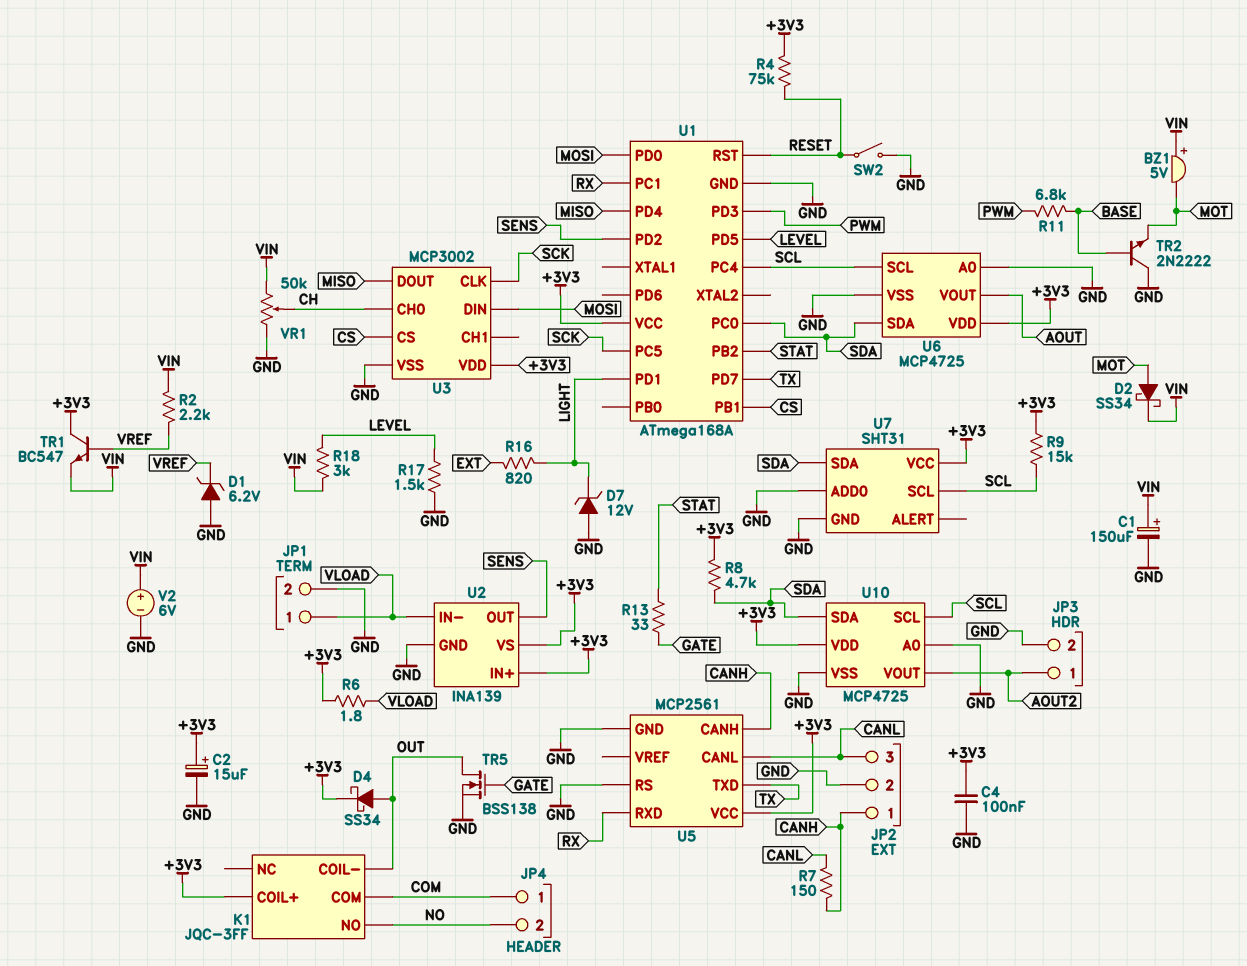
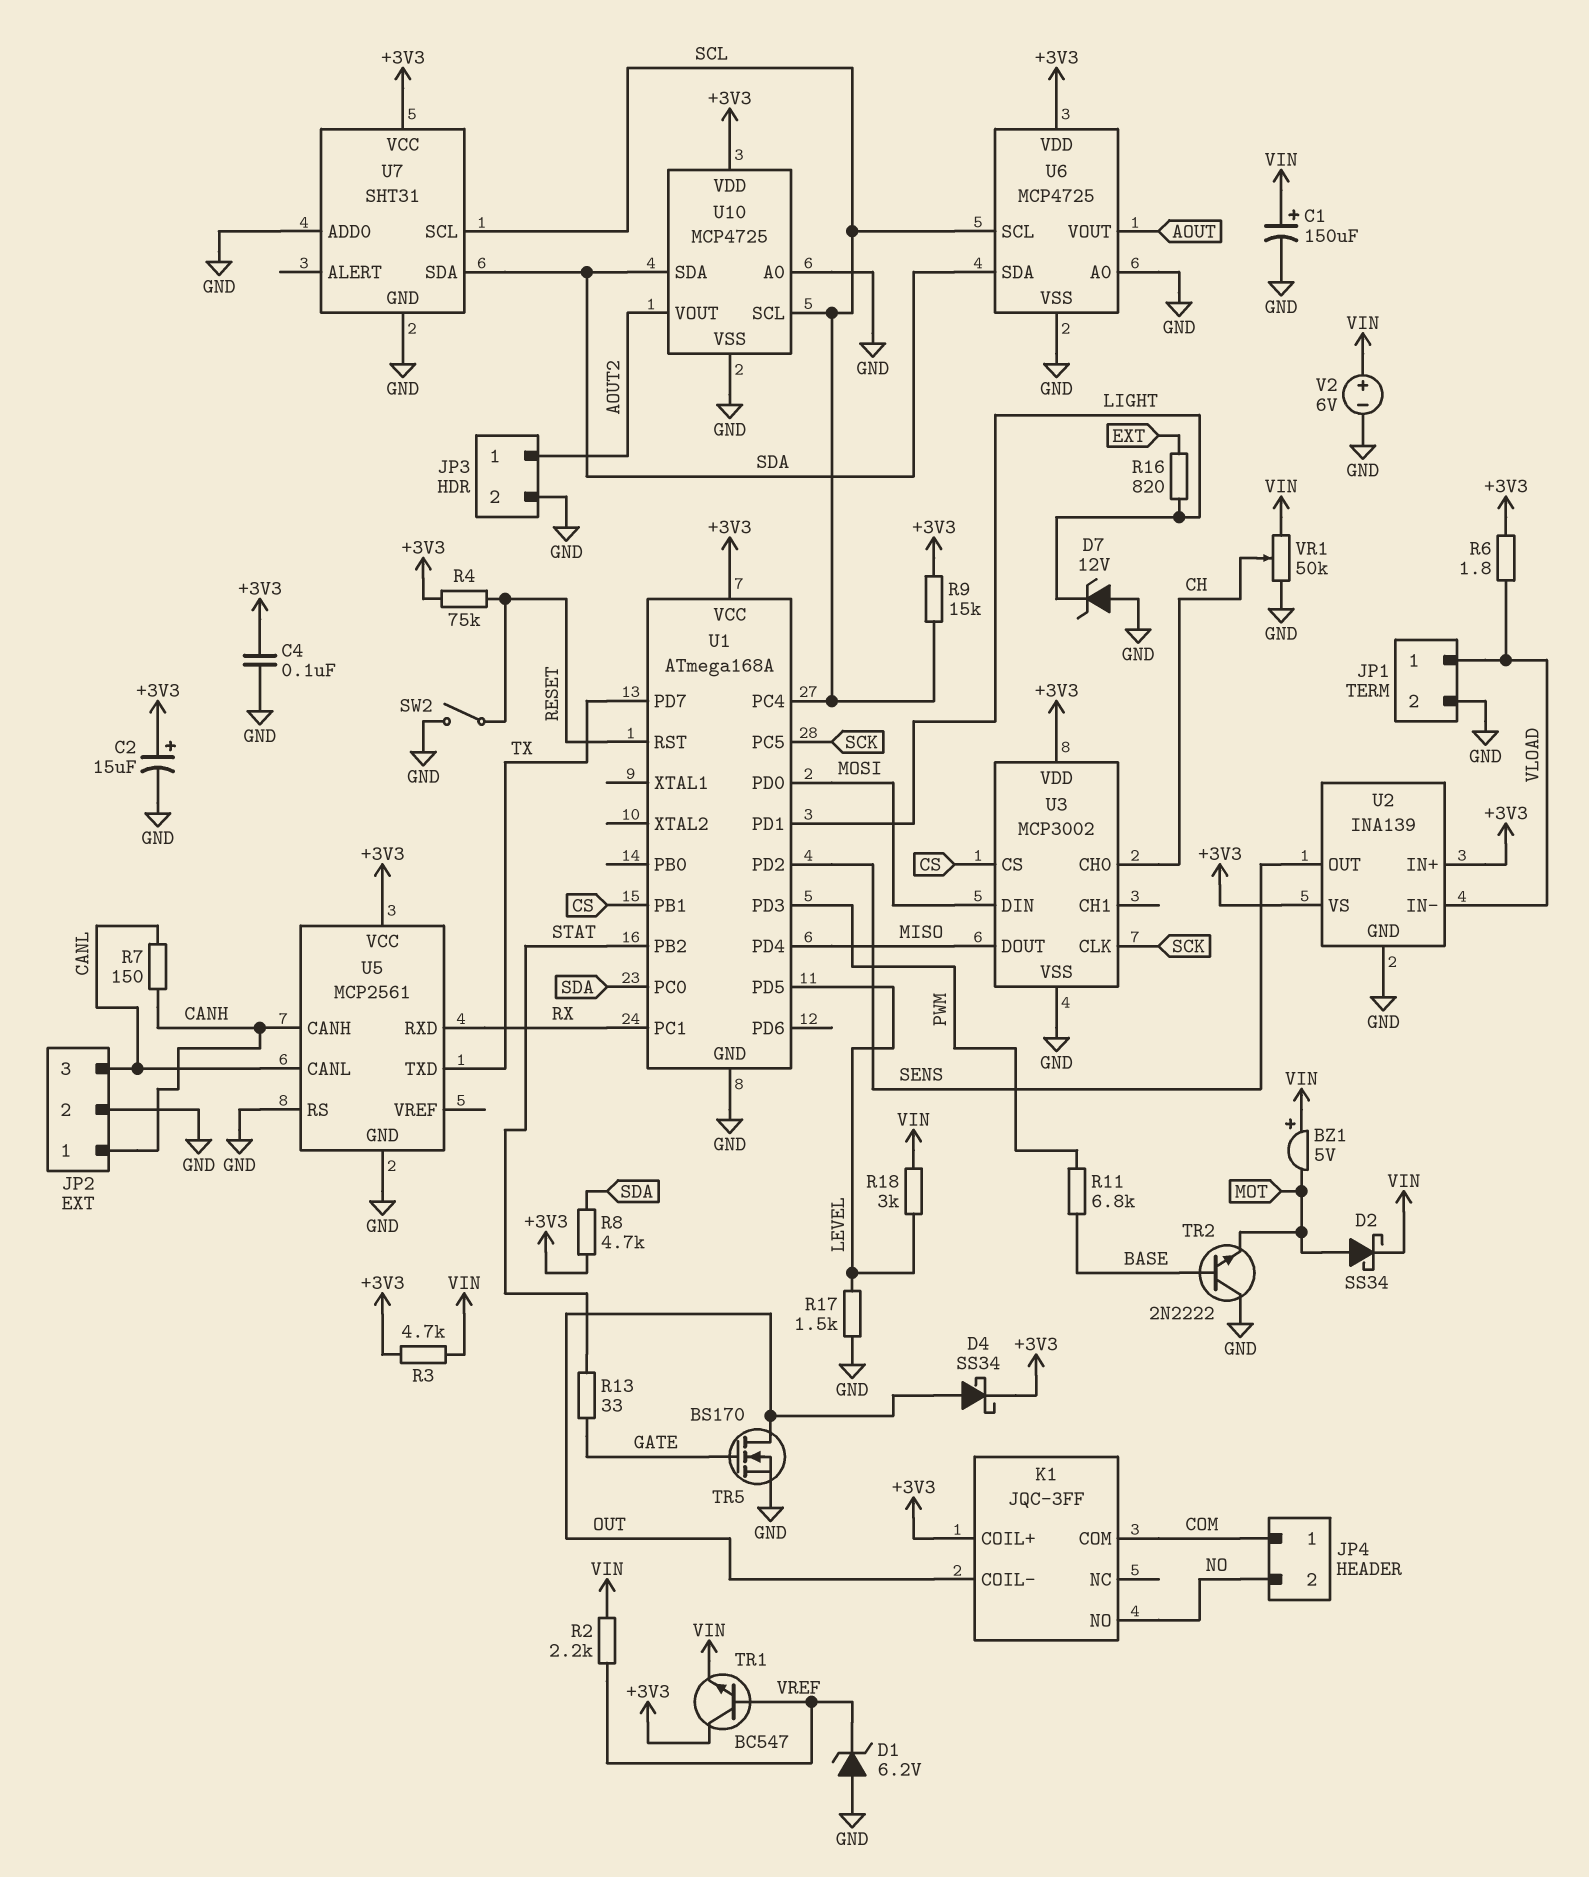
R3: none -> 4.7k (+3V3, VIN)
TR5: NMOS BSS138 (G GATE, D OUT, S GND) -> NMOS BS170 (G GATE, D OUT, S GND)

